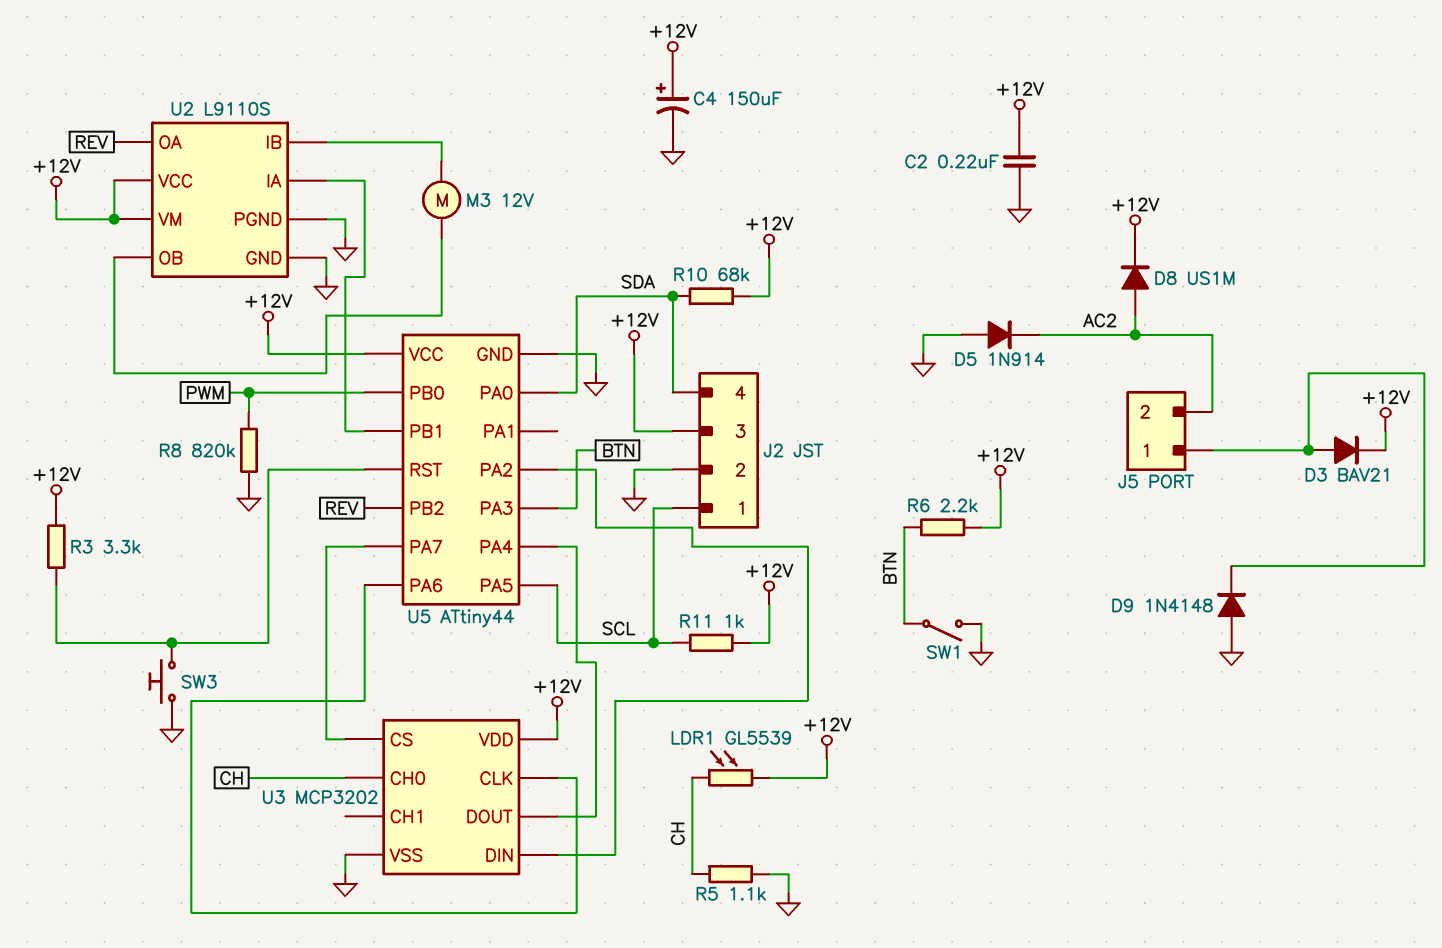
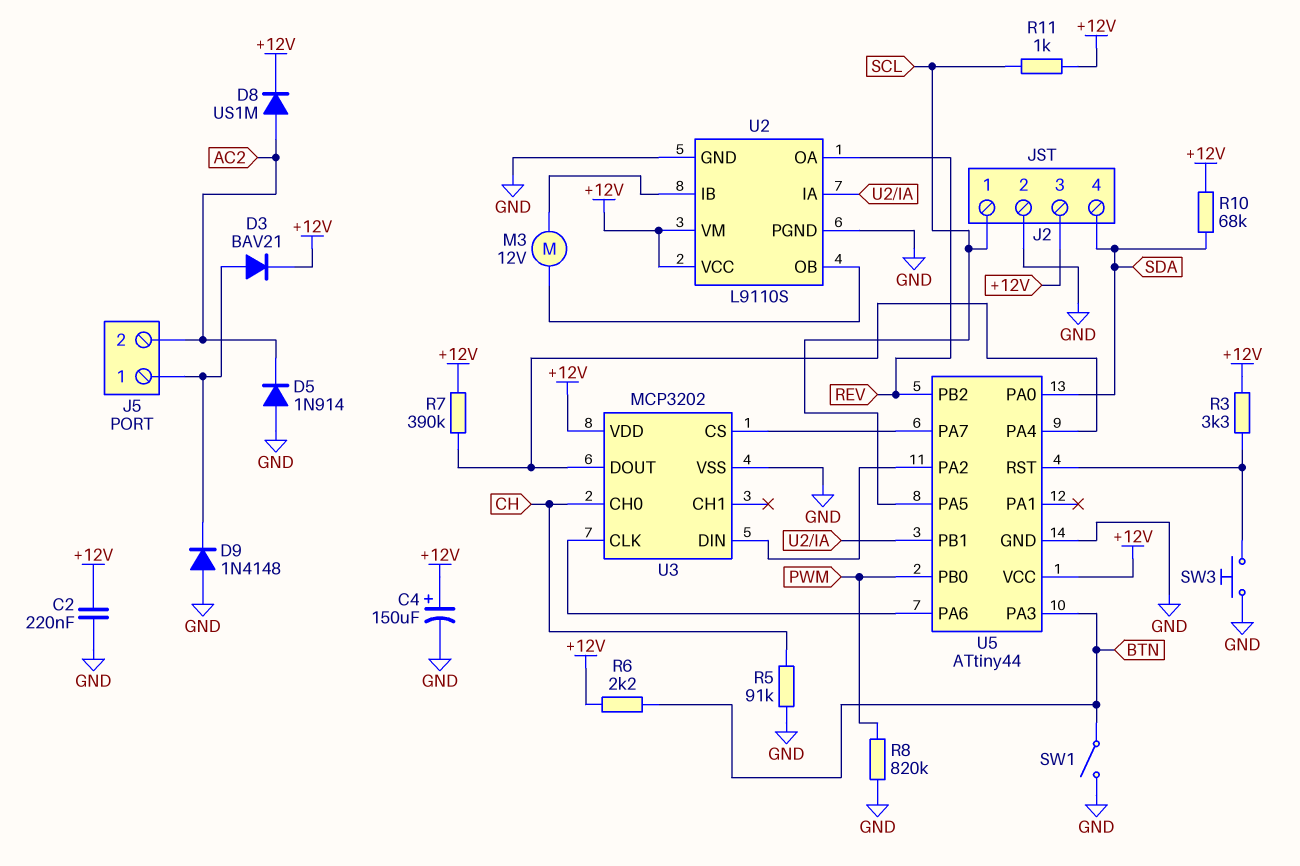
LDR1: GL5539 (+12V, CH) -> none
R5: 1.1k (CH, GND) -> 91k (CH, GND)
R7: none -> 390k (+12V, U3/DOUT)

